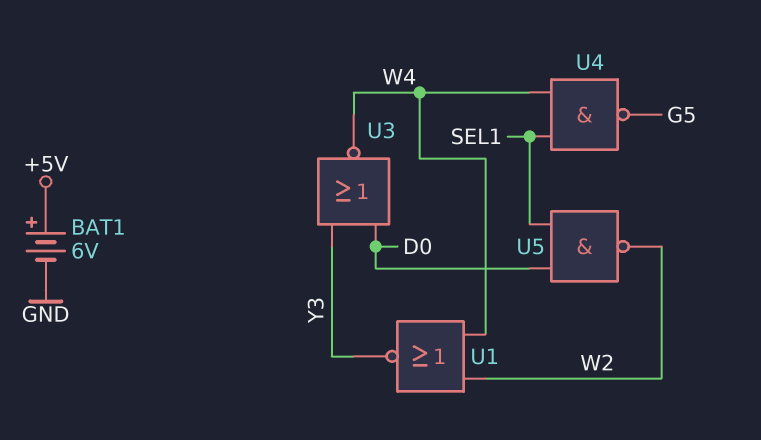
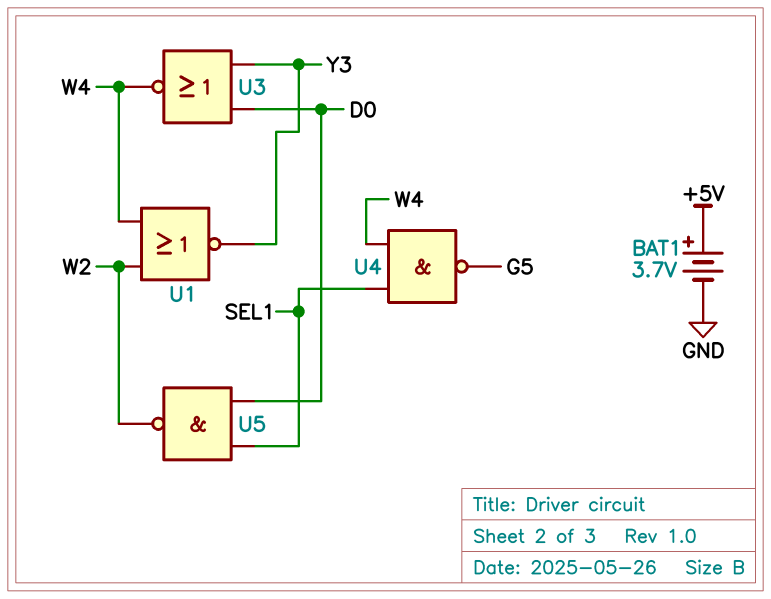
BAT1: 6V (plus +5V, minus GND) -> 3.7V (plus +5V, minus GND)

